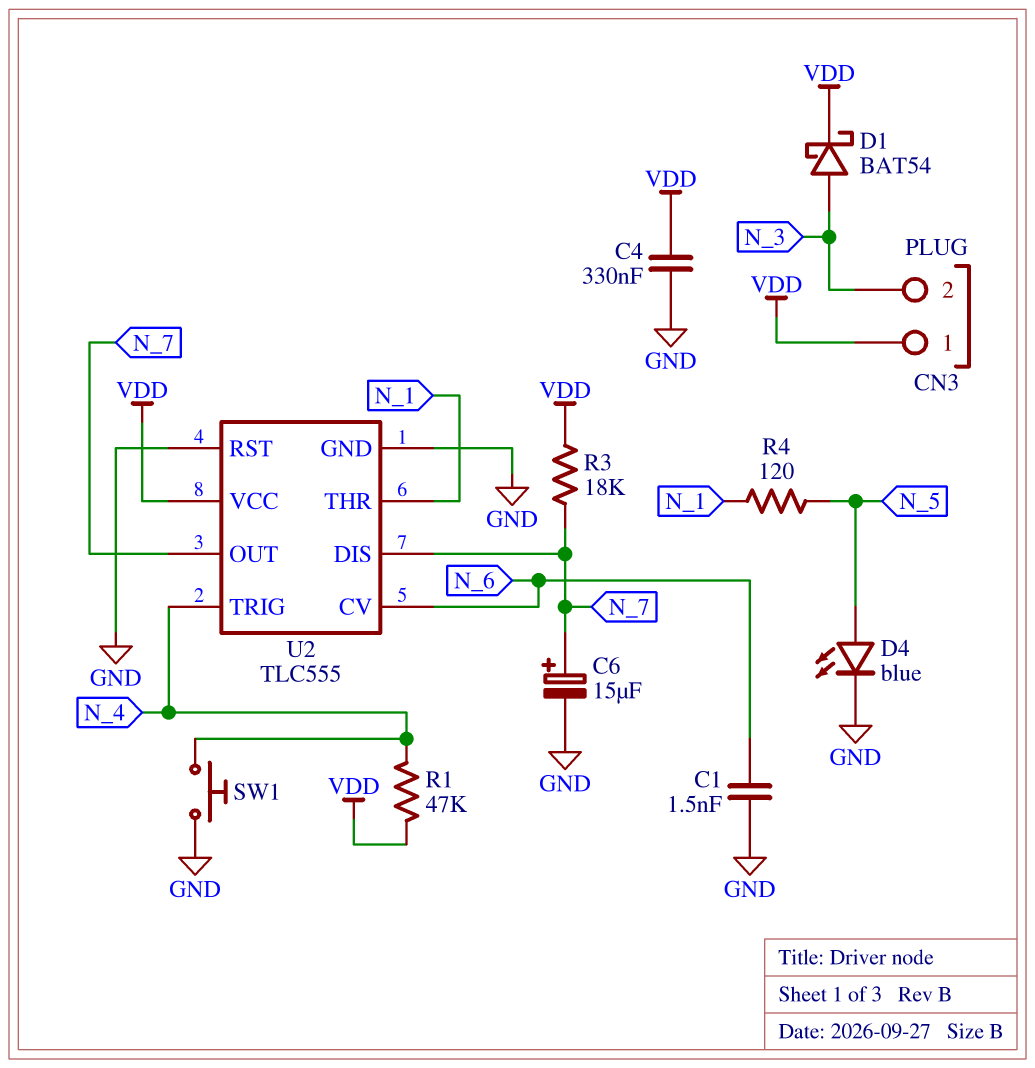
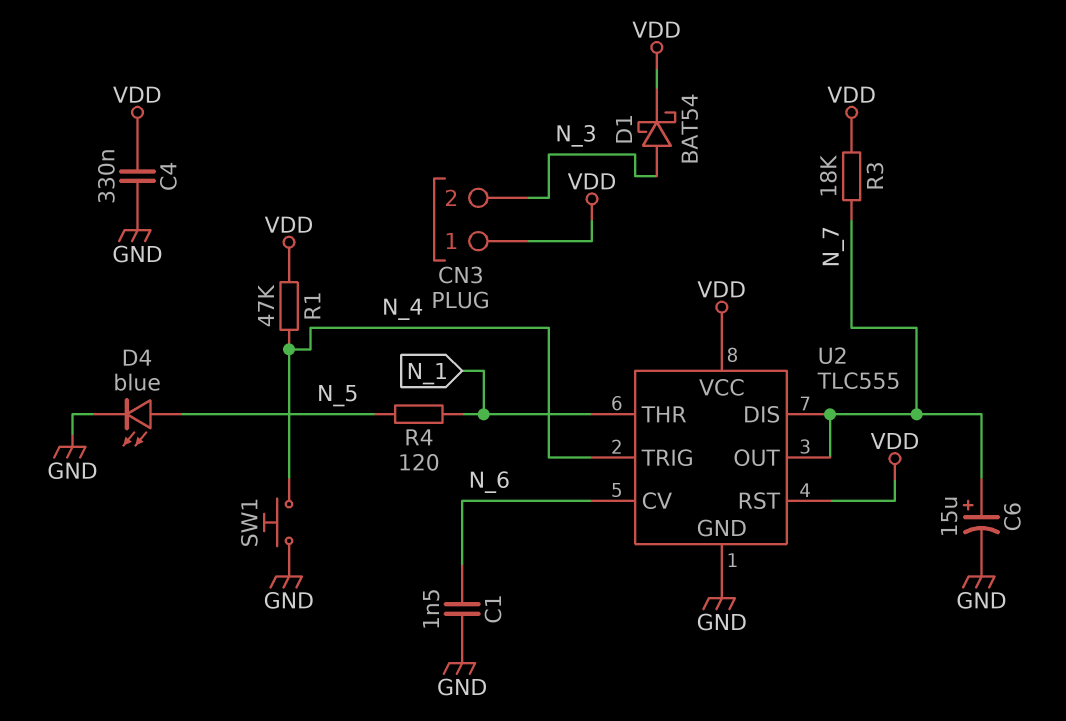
U2 pin RST: GND -> VDD

